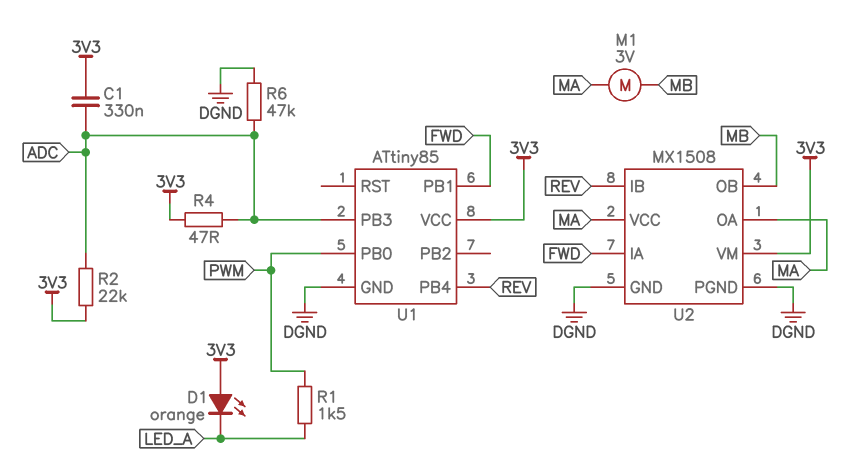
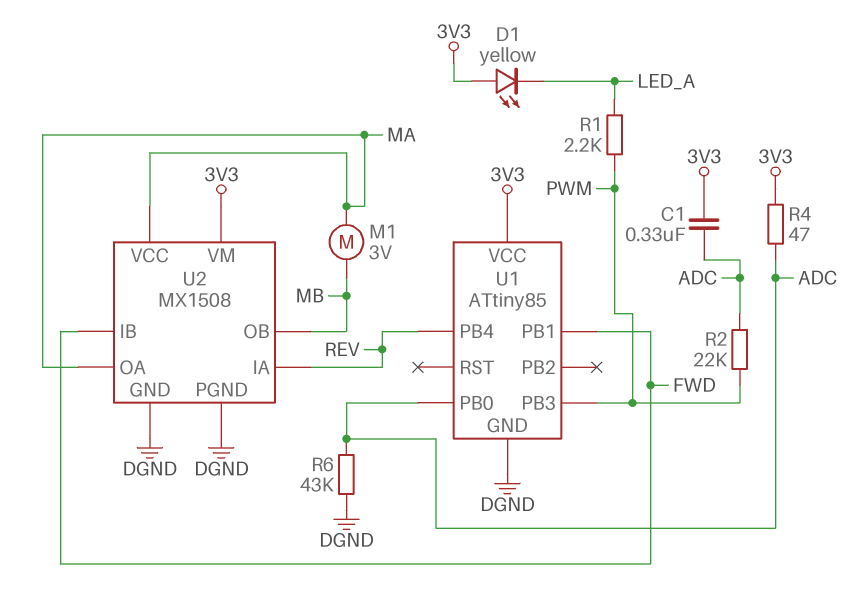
D1: LED orange (A 3V3, K LED_A) -> LED yellow (A 3V3, K LED_A)
R1: 1.5k (LED_A, PWM) -> 2.2k (LED_A, PWM)
R2: 22k (3V3, ADC) -> 22k (ADC, PWM)
R6: 47k (ADC, DGND) -> 43k (ADC, DGND)
U1 pin PB0: PWM -> ADC
U1 pin PB3: ADC -> PWM
U2 pin IA: FWD -> REV
U2 pin IB: REV -> FWD

